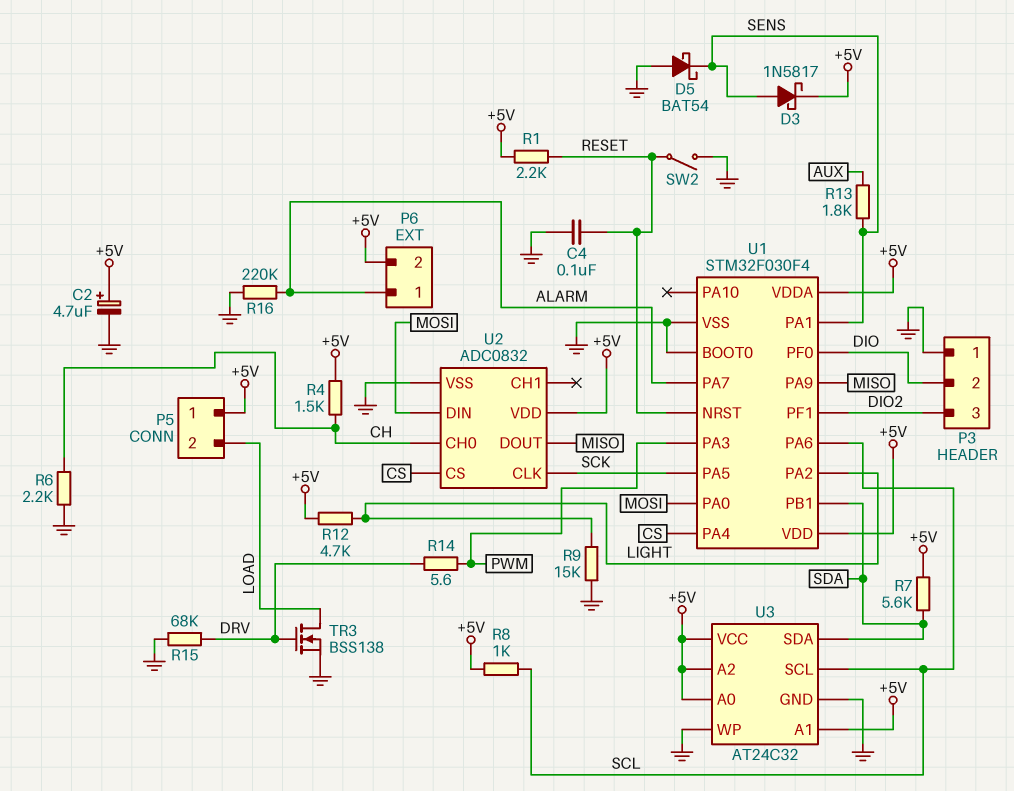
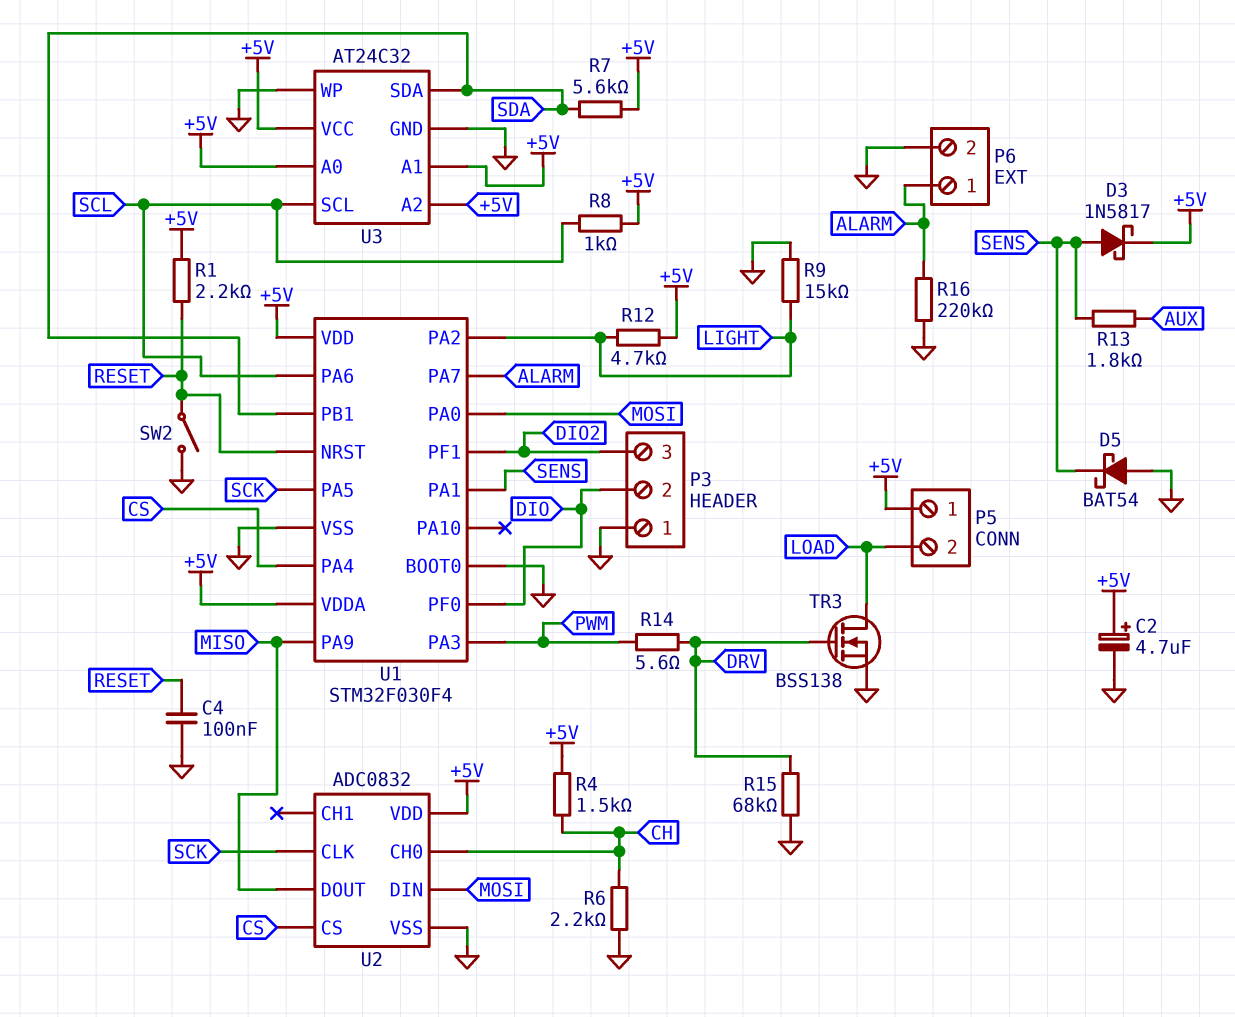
P6 pin 2: +5V -> GND

